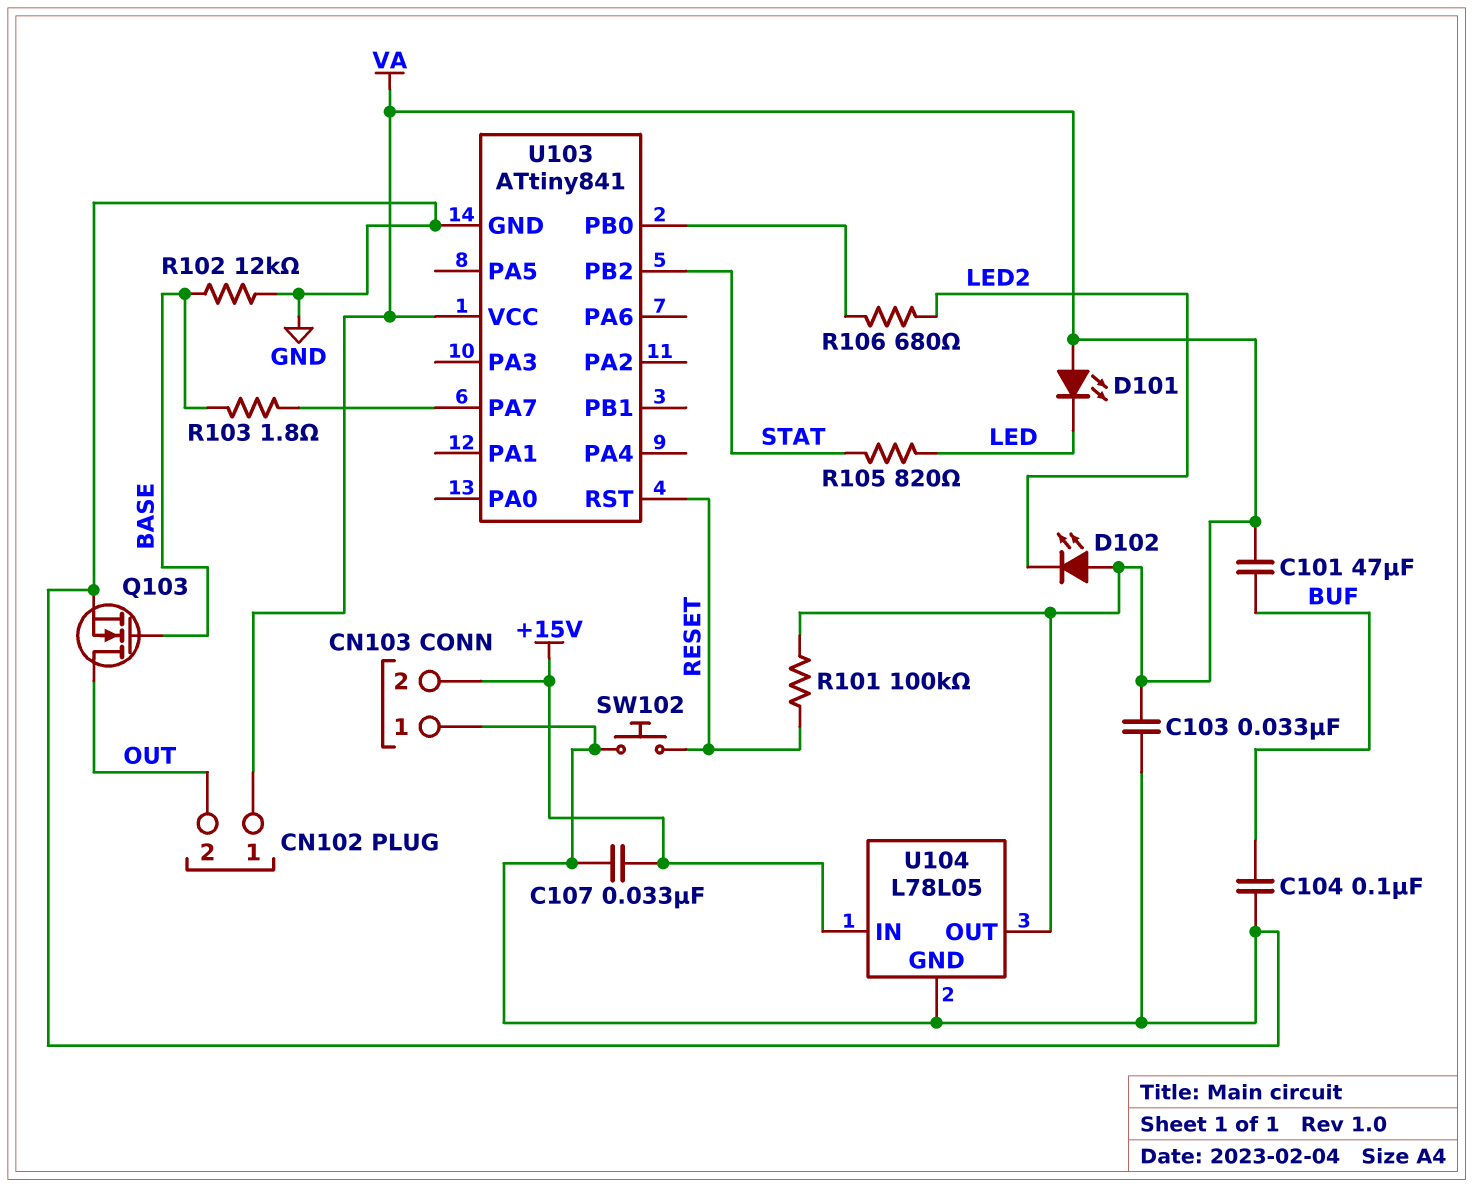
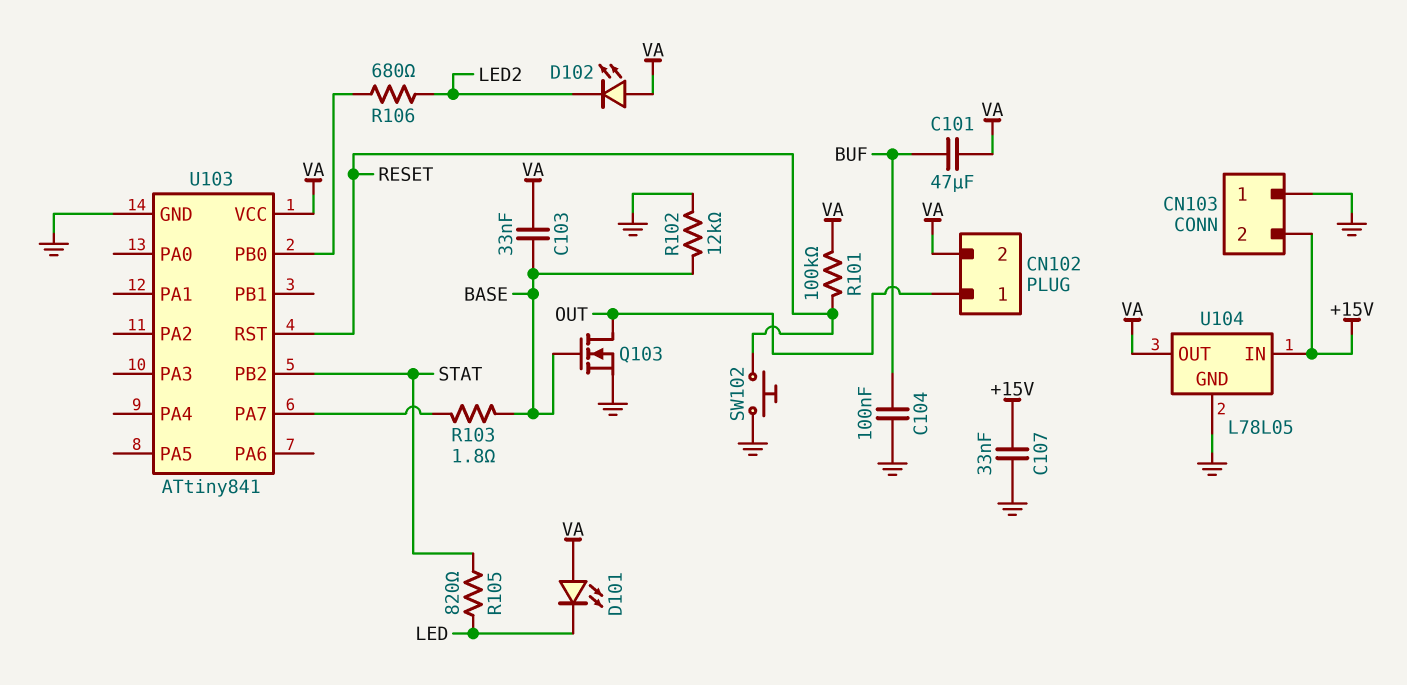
C103: 33nF (GND, VA) -> 33nF (BASE, VA)
CN102 pin 1: VA -> OUT
CN102 pin 2: OUT -> VA

